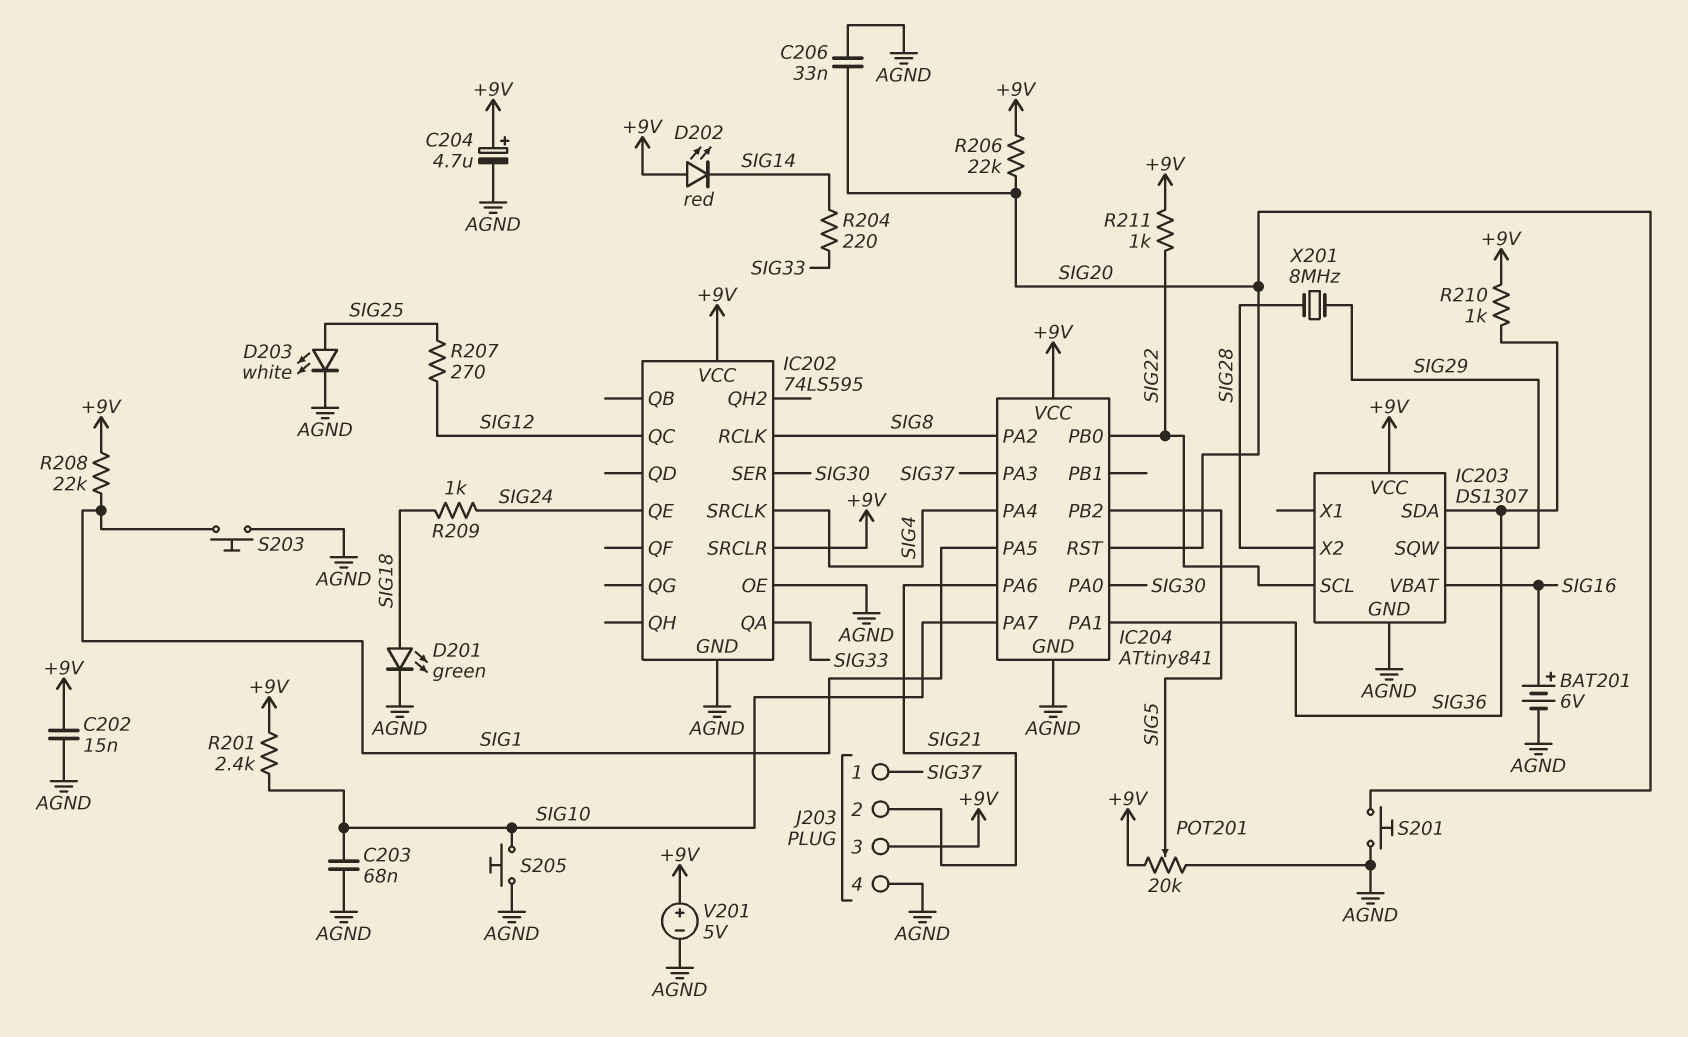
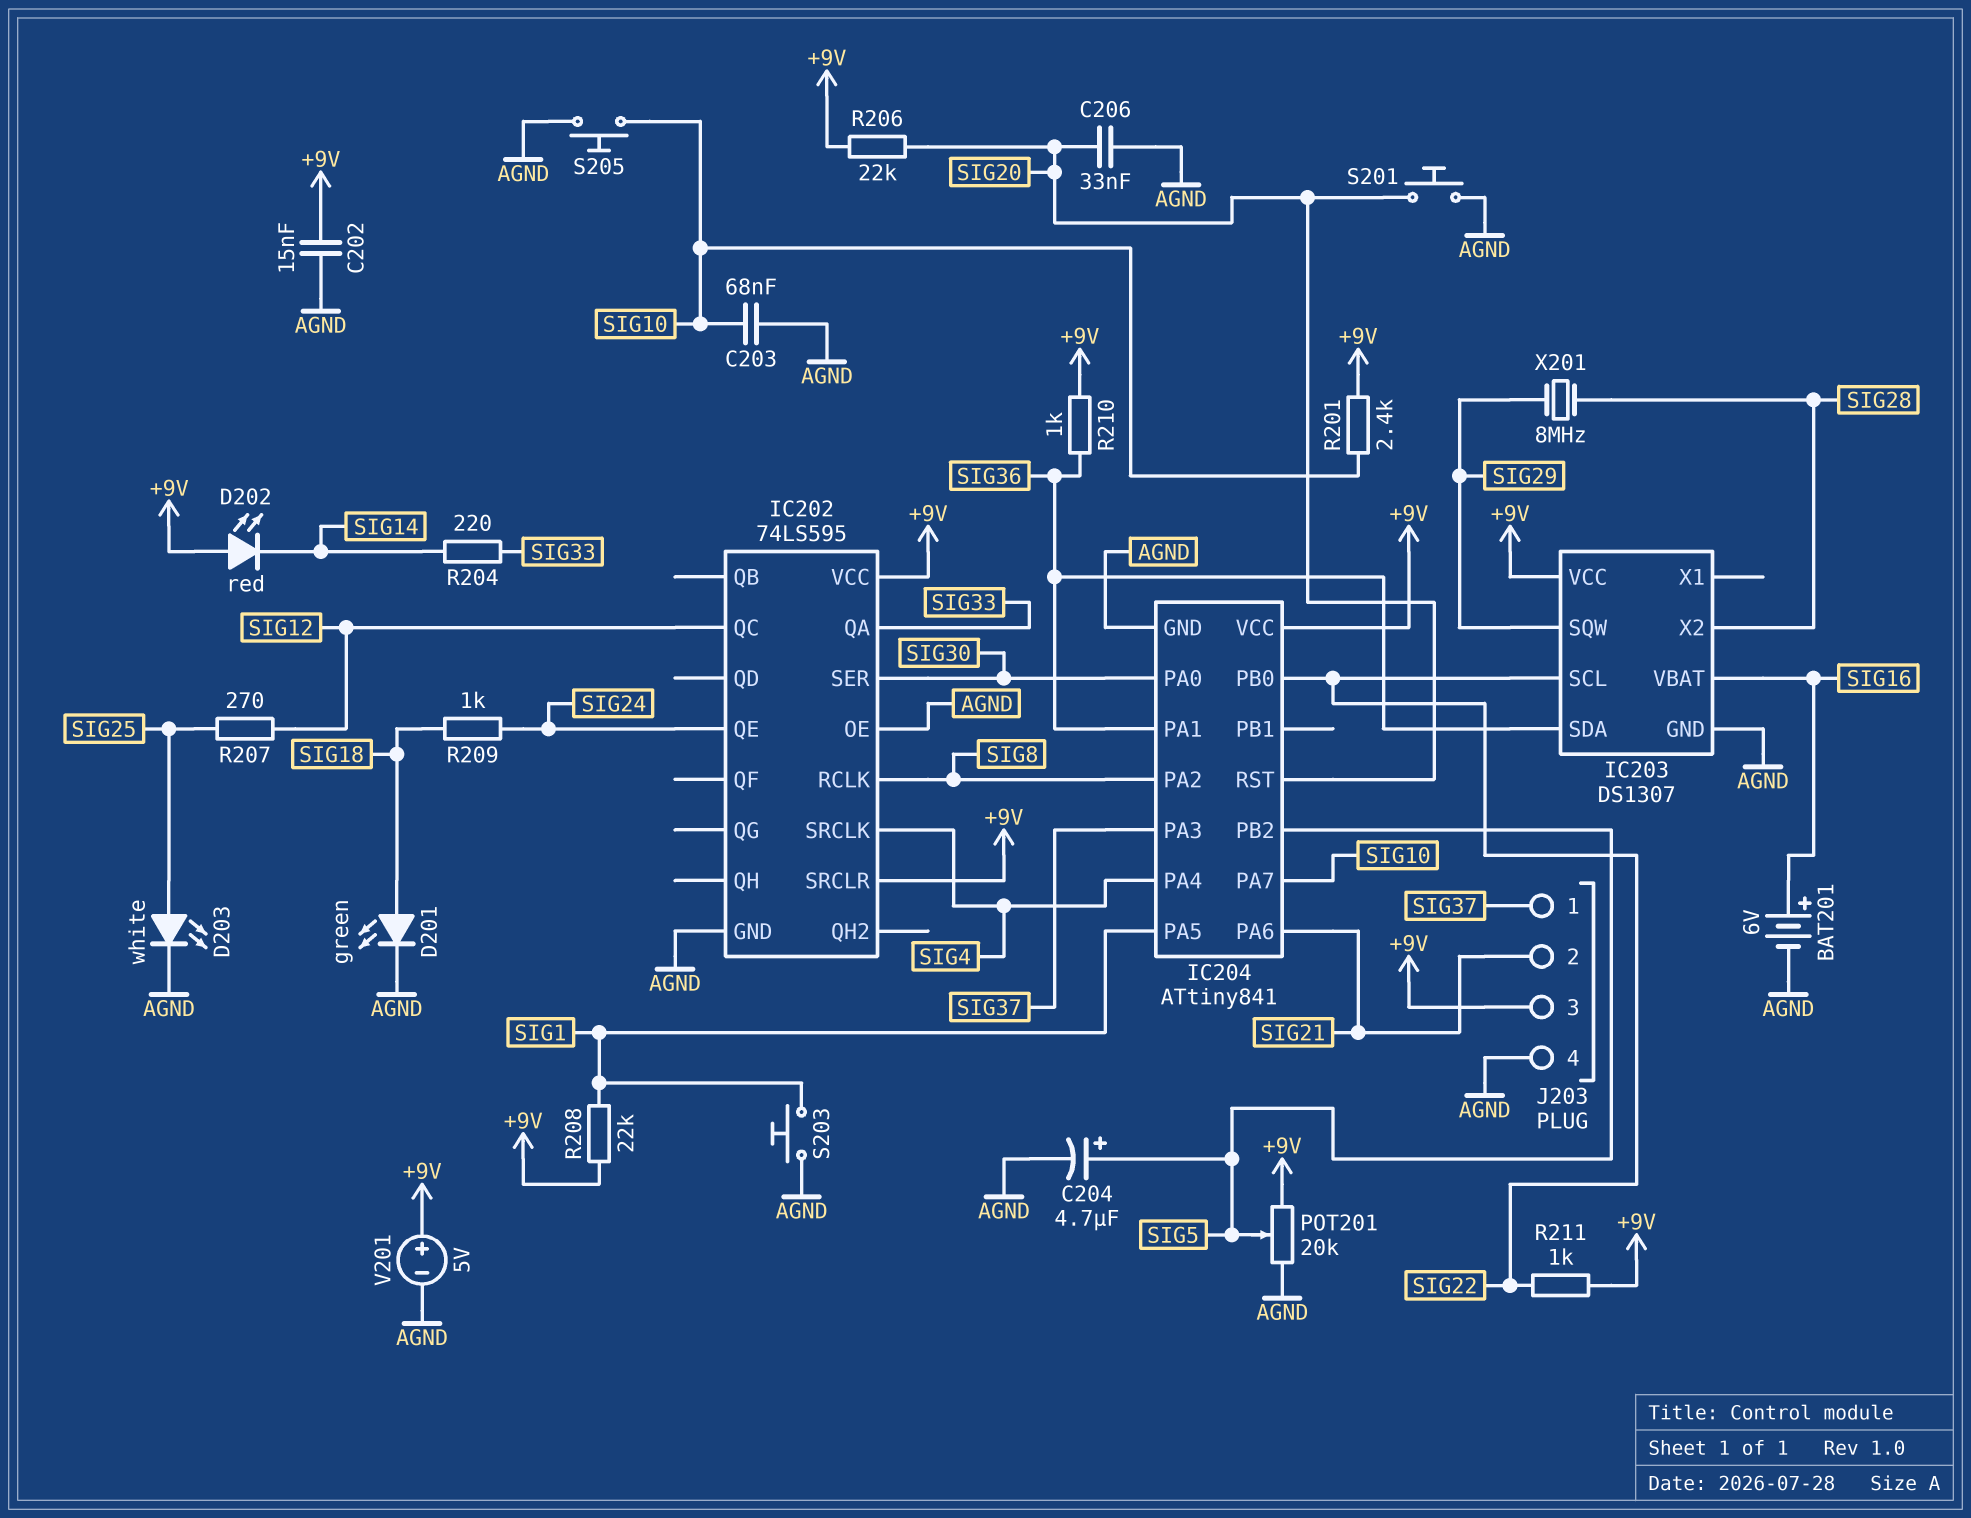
C204: 4.7uF (plus +9V, minus AGND) -> 4.7uF (plus SIG5, minus AGND)

